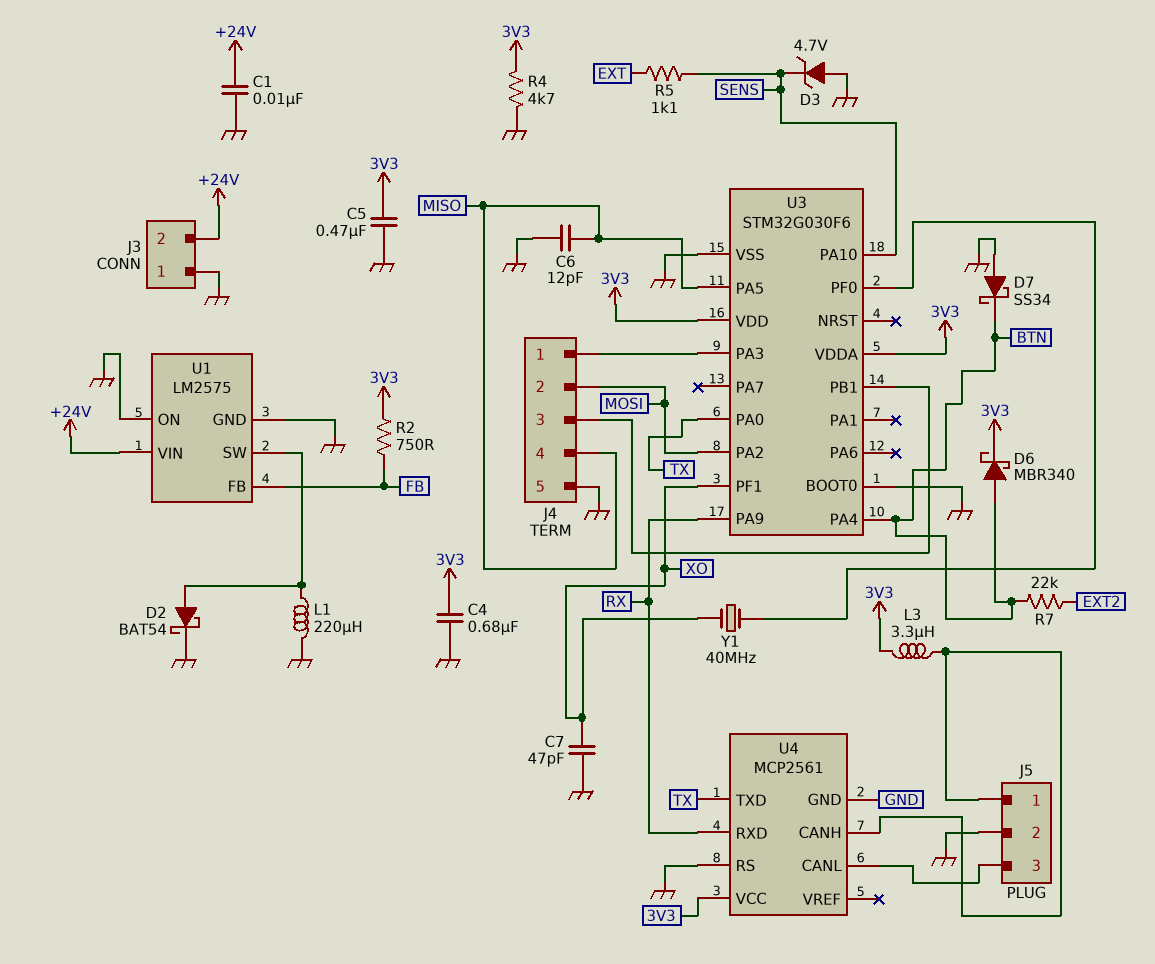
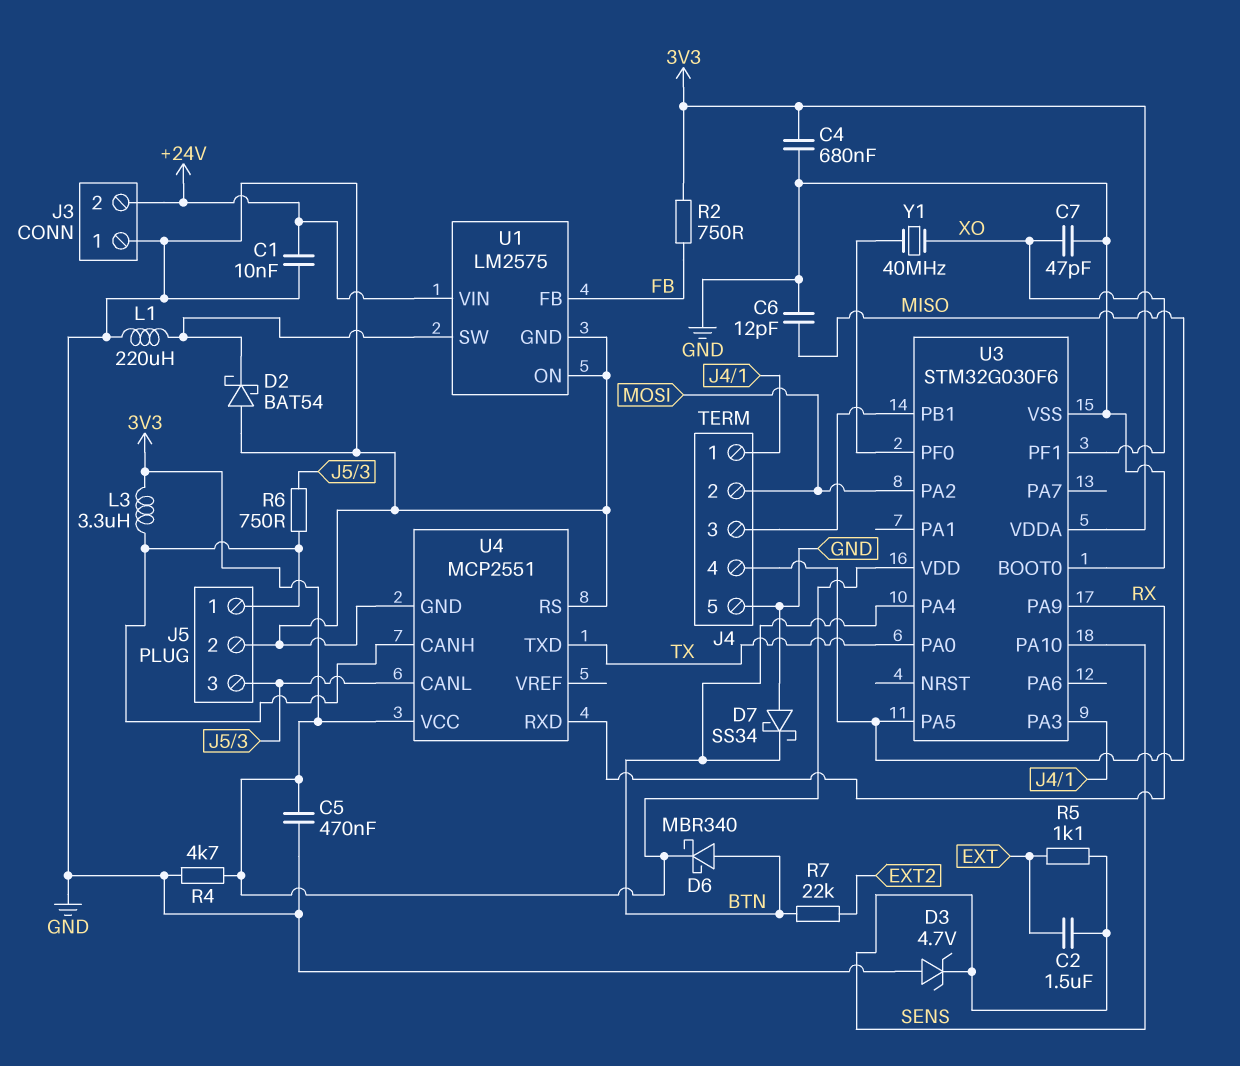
C2: none -> 1.5uF (EXT, SENS)
D2: schottky BAT54 (A U1/SW, K GND) -> schottky BAT54 (A GND, K U1/SW)
R6: none -> 750 (J5/1, J5/3)
U4: MCP2561 -> MCP2551

